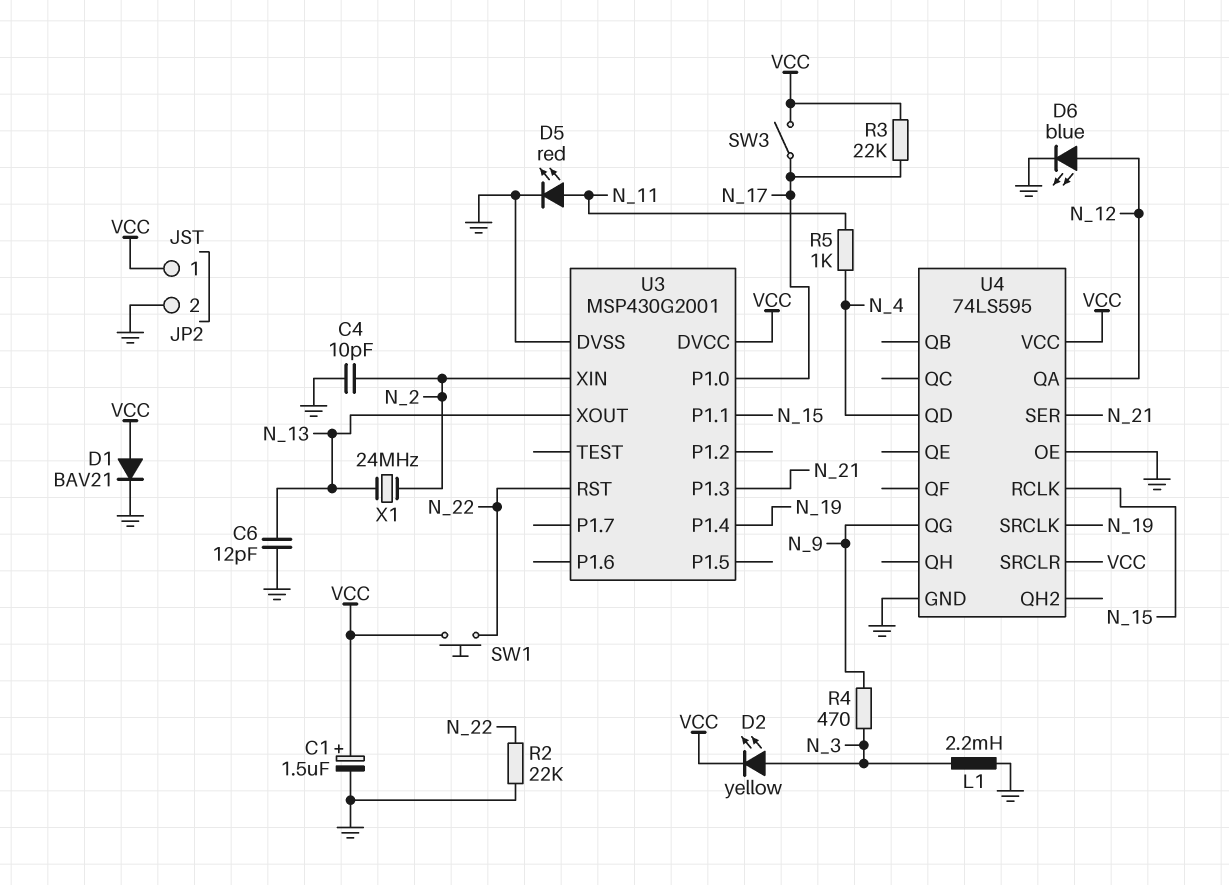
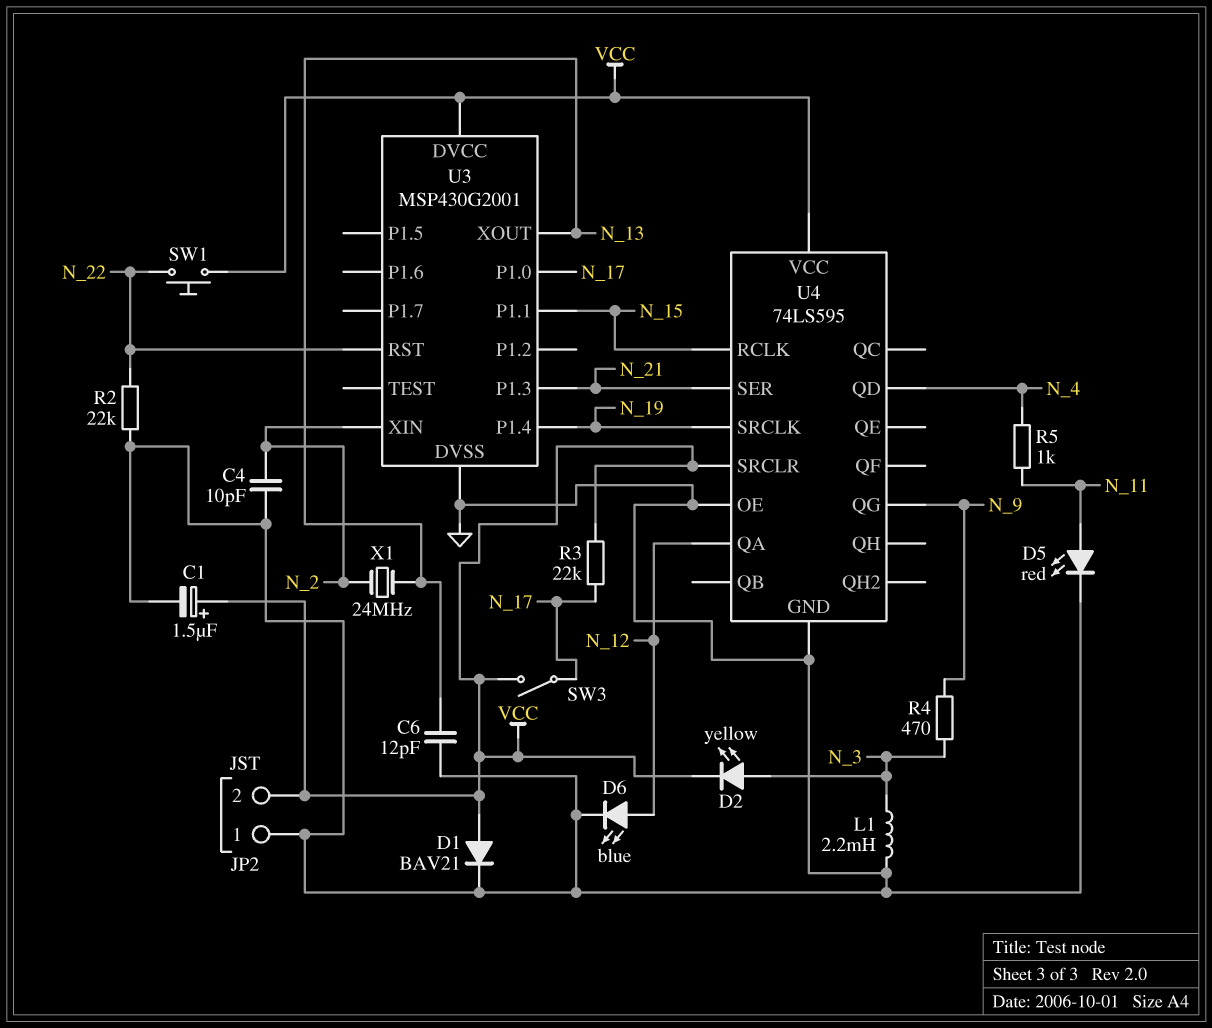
JP2 pin 1: VCC -> GND
JP2 pin 2: GND -> VCC

